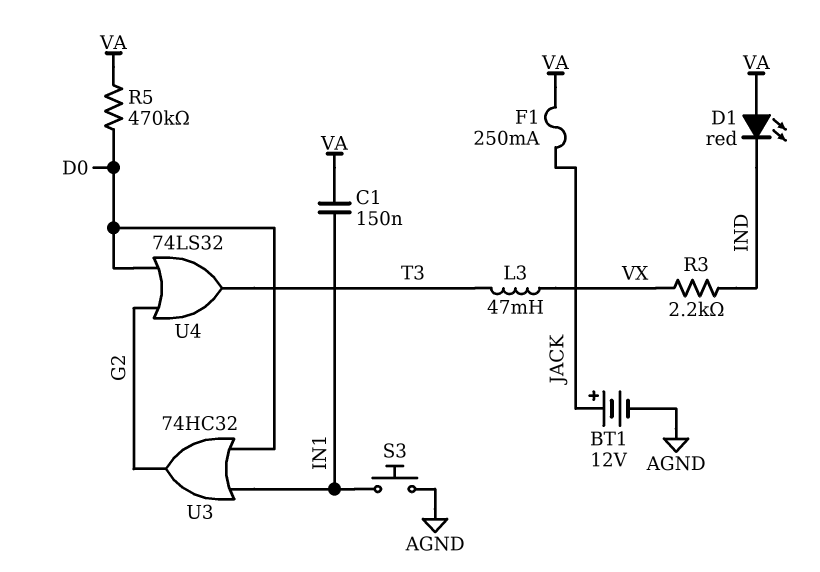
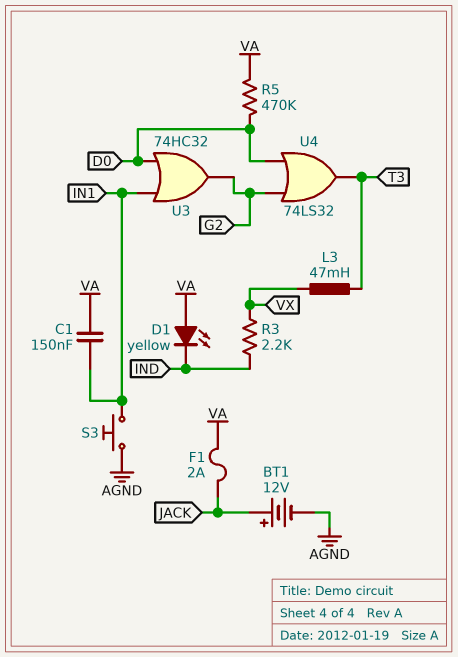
D1: LED red (A VA, K IND) -> LED yellow (A VA, K IND)
F1: 250mA (JACK, VA) -> 2A (JACK, VA)

